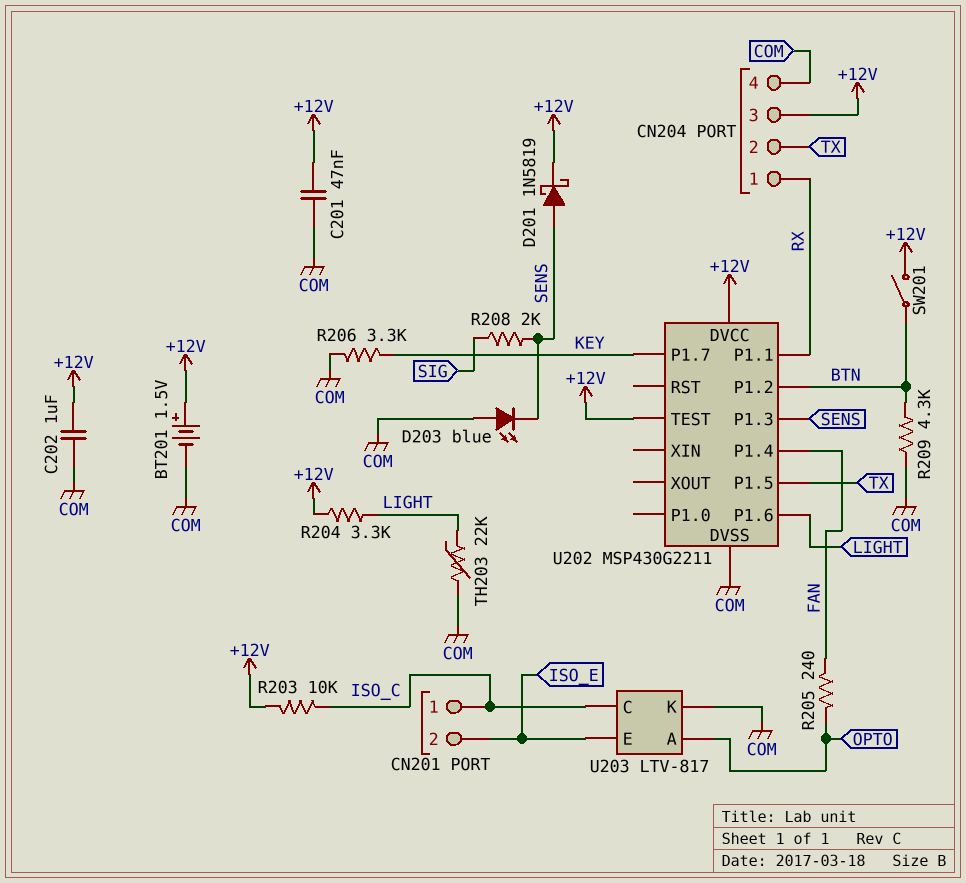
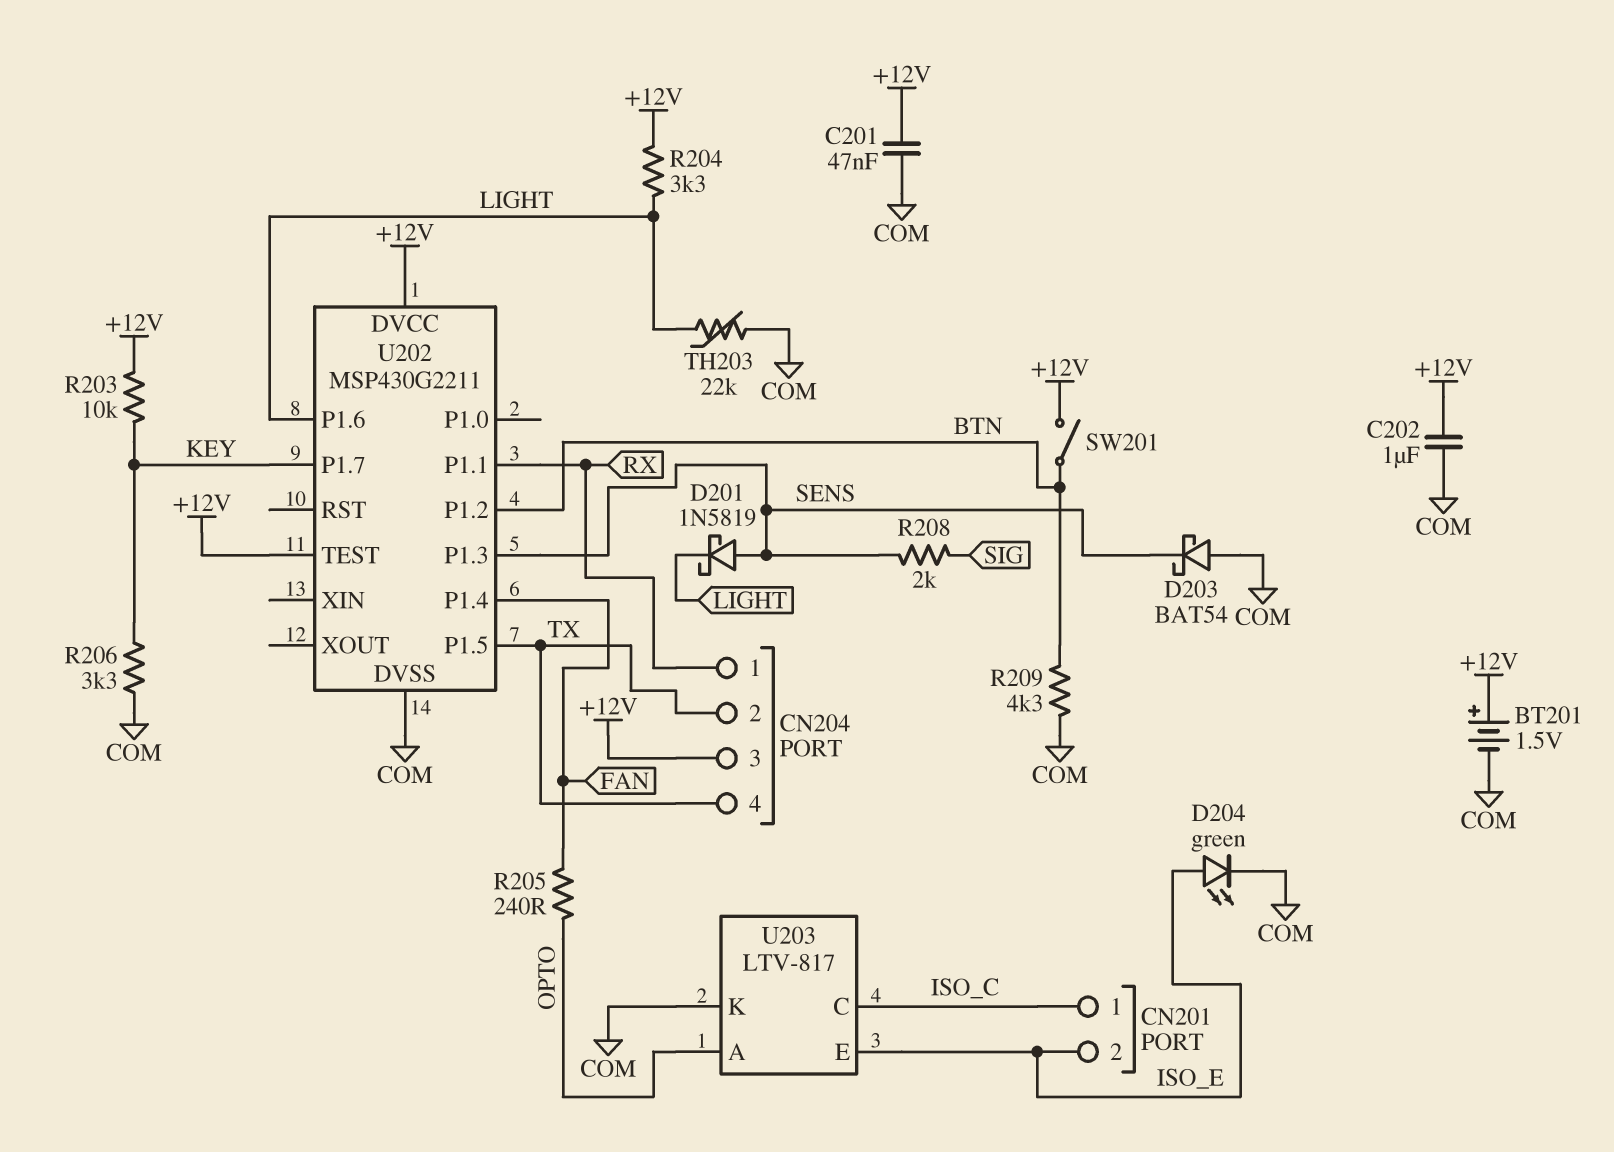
CN204 pin 4: COM -> TX
D201: schottky 1N5819 (A SENS, K +12V) -> schottky 1N5819 (A SENS, K LIGHT)
D203: LED blue (A COM, K SENS) -> schottky BAT54 (A COM, K SENS)
D204: none -> LED green (A ISO_E, K COM)
R203: 10k (+12V, ISO_C) -> 10k (+12V, KEY)

